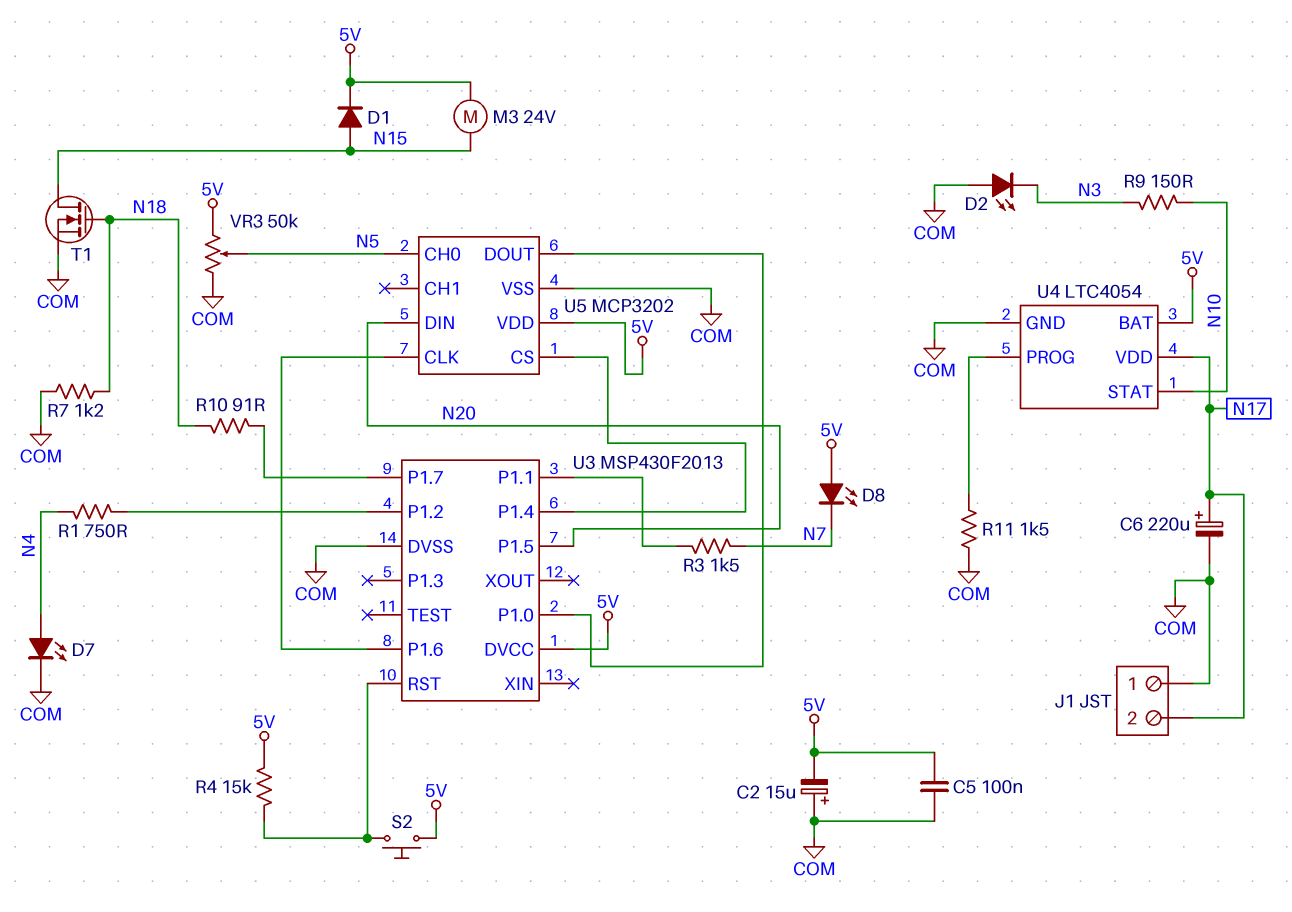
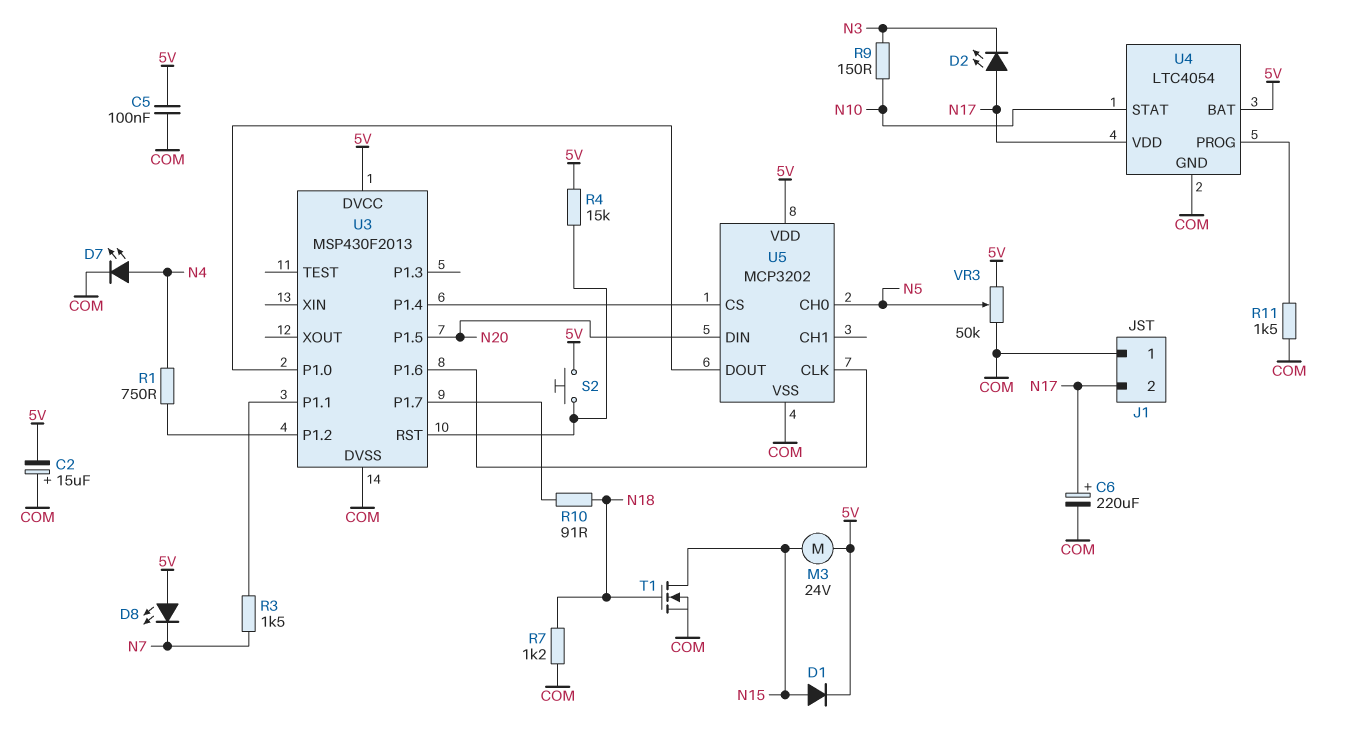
D2: LED (A COM, K N3) -> LED (A N17, K N3)

